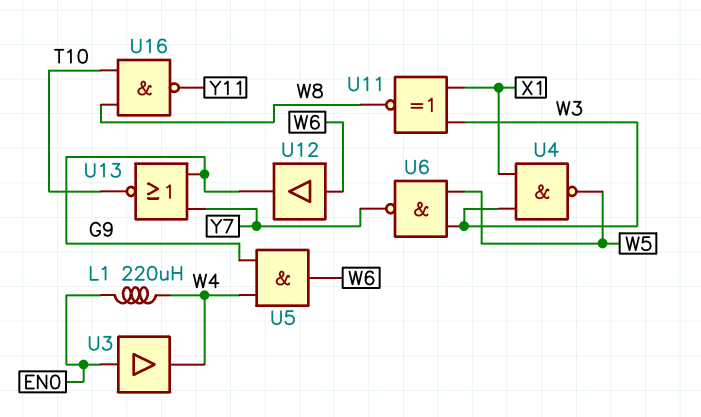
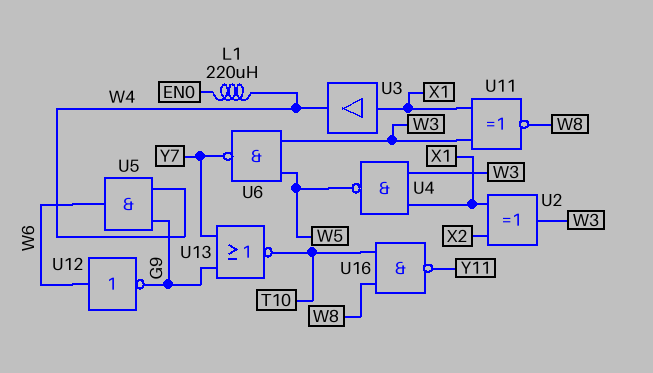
U2: none -> XOR (in X1, in X2, out W3)
U3: buffer (in EN0, out W4) -> buffer (in X1, out W4)
U12: buffer (in W6, out G9) -> NOT (in W6, out G9)

